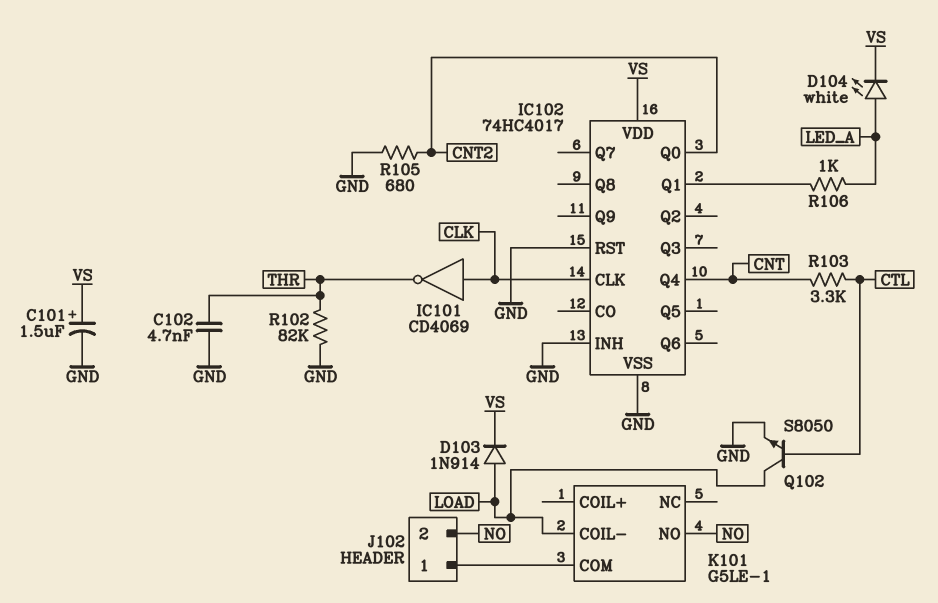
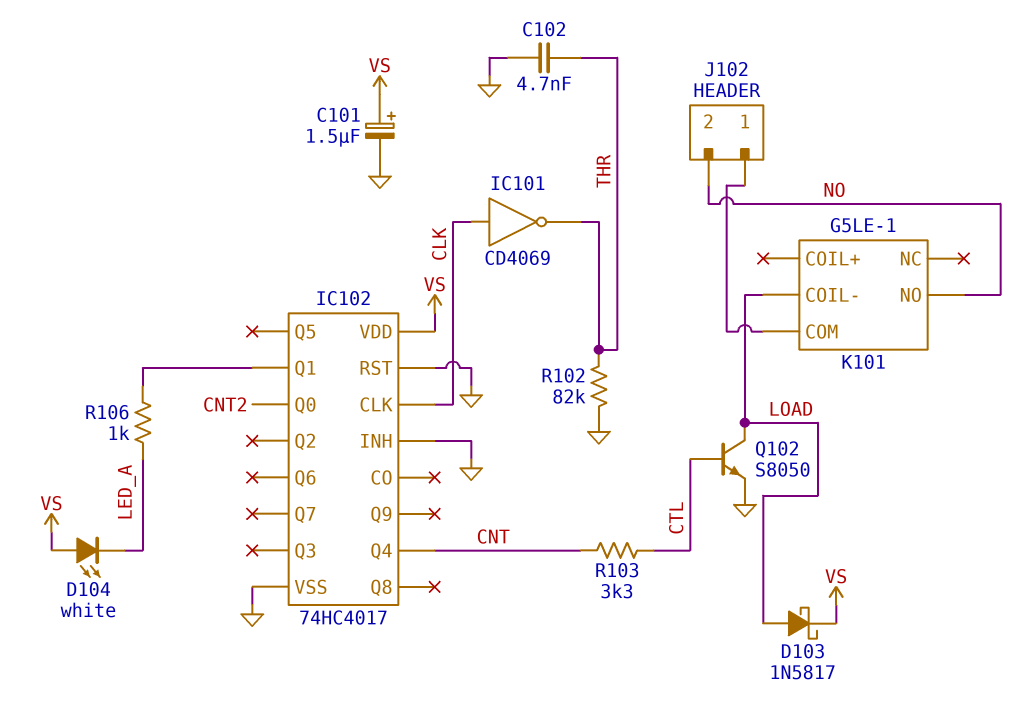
D103: diode 1N914 (A LOAD, K VS) -> schottky 1N5817 (A LOAD, K VS)
D104: LED white (A LED_A, K VS) -> LED white (A VS, K LED_A)
R105: 680 (CNT2, GND) -> none

